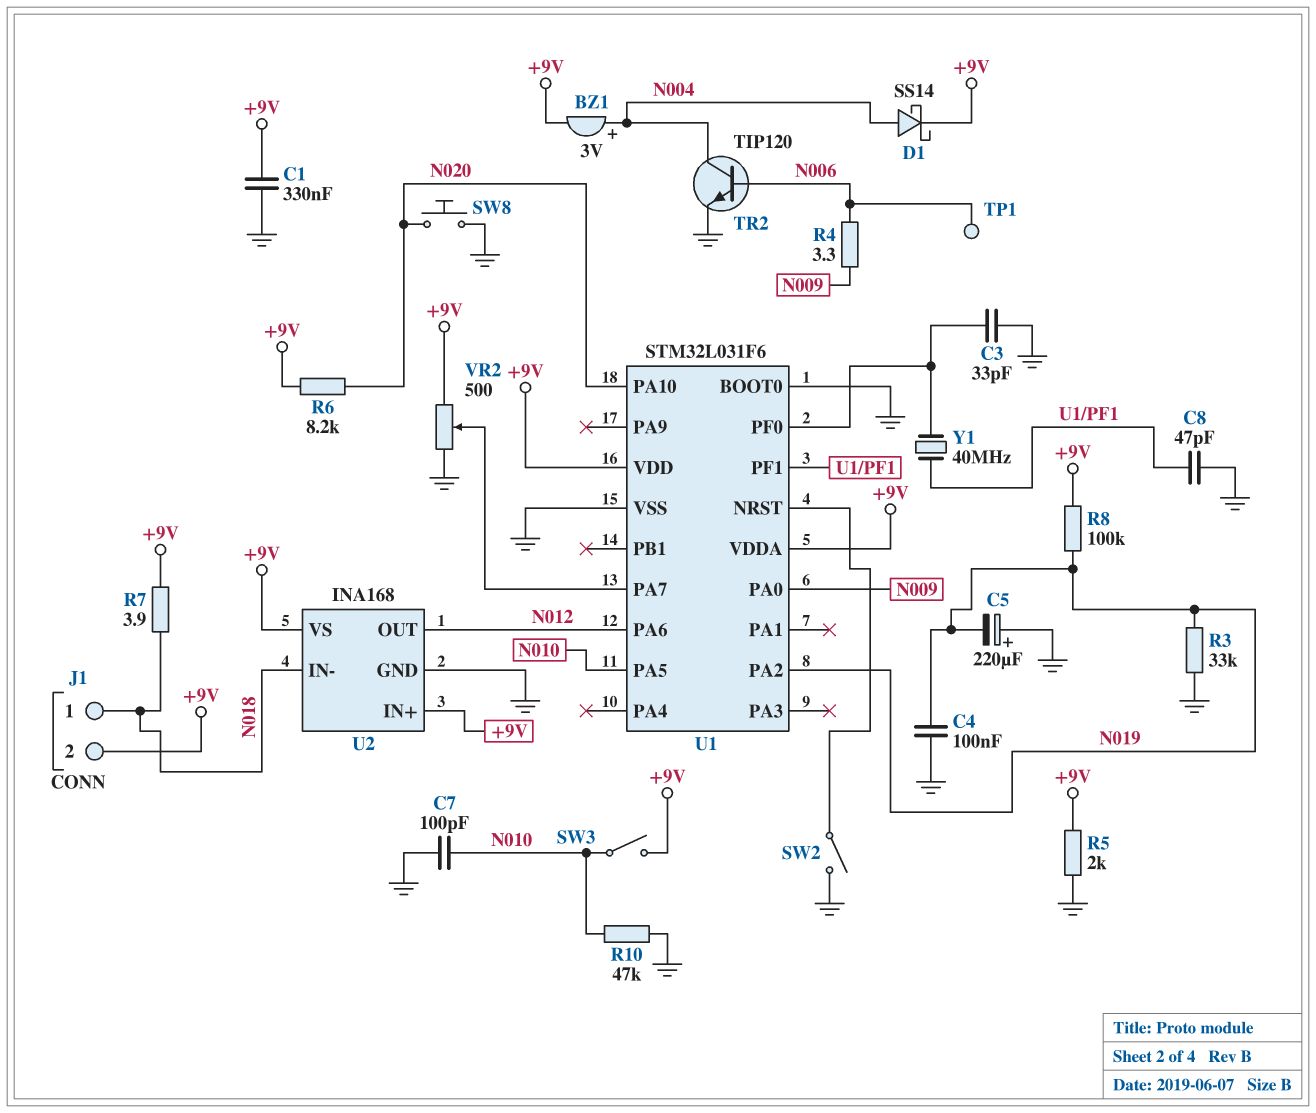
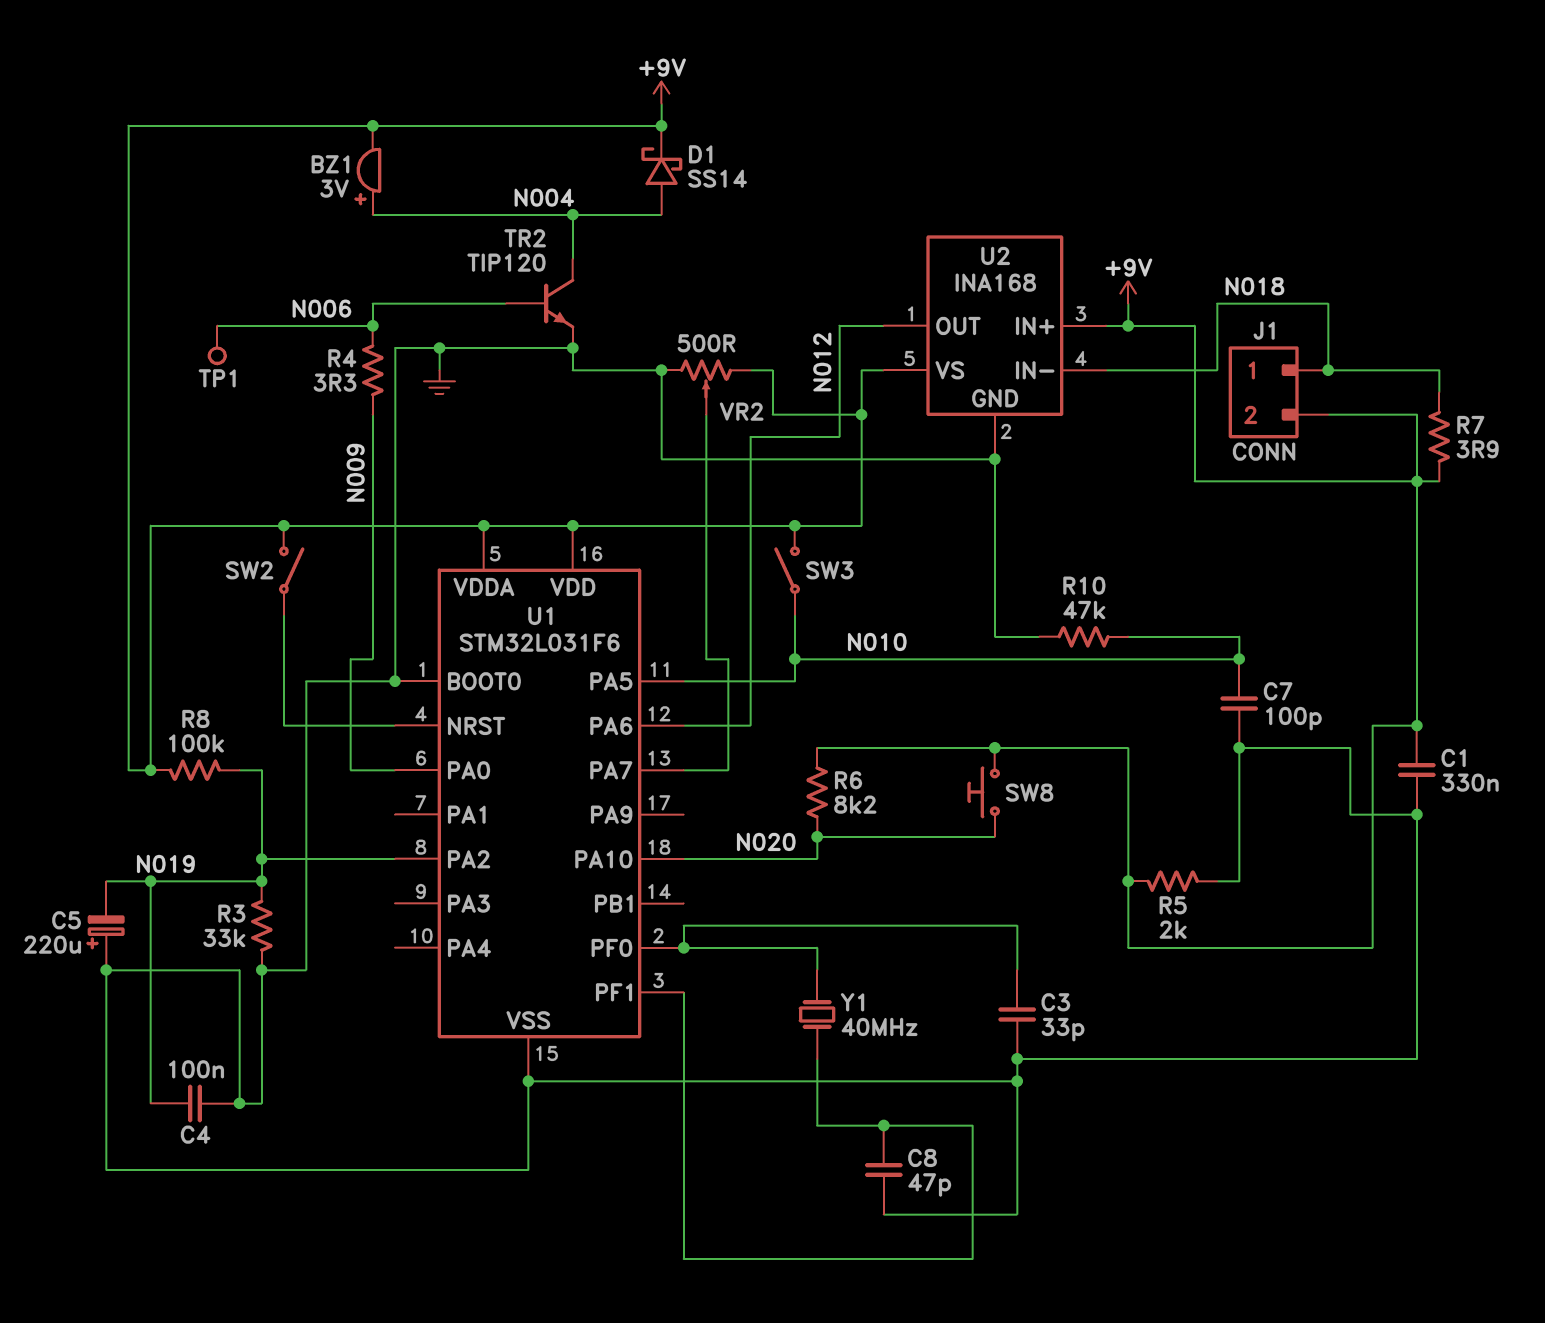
SW2: switch (GND, U1/NRST) -> switch (+9V, U1/NRST)
SW8: button (GND, N020) -> button (+9V, N020)

